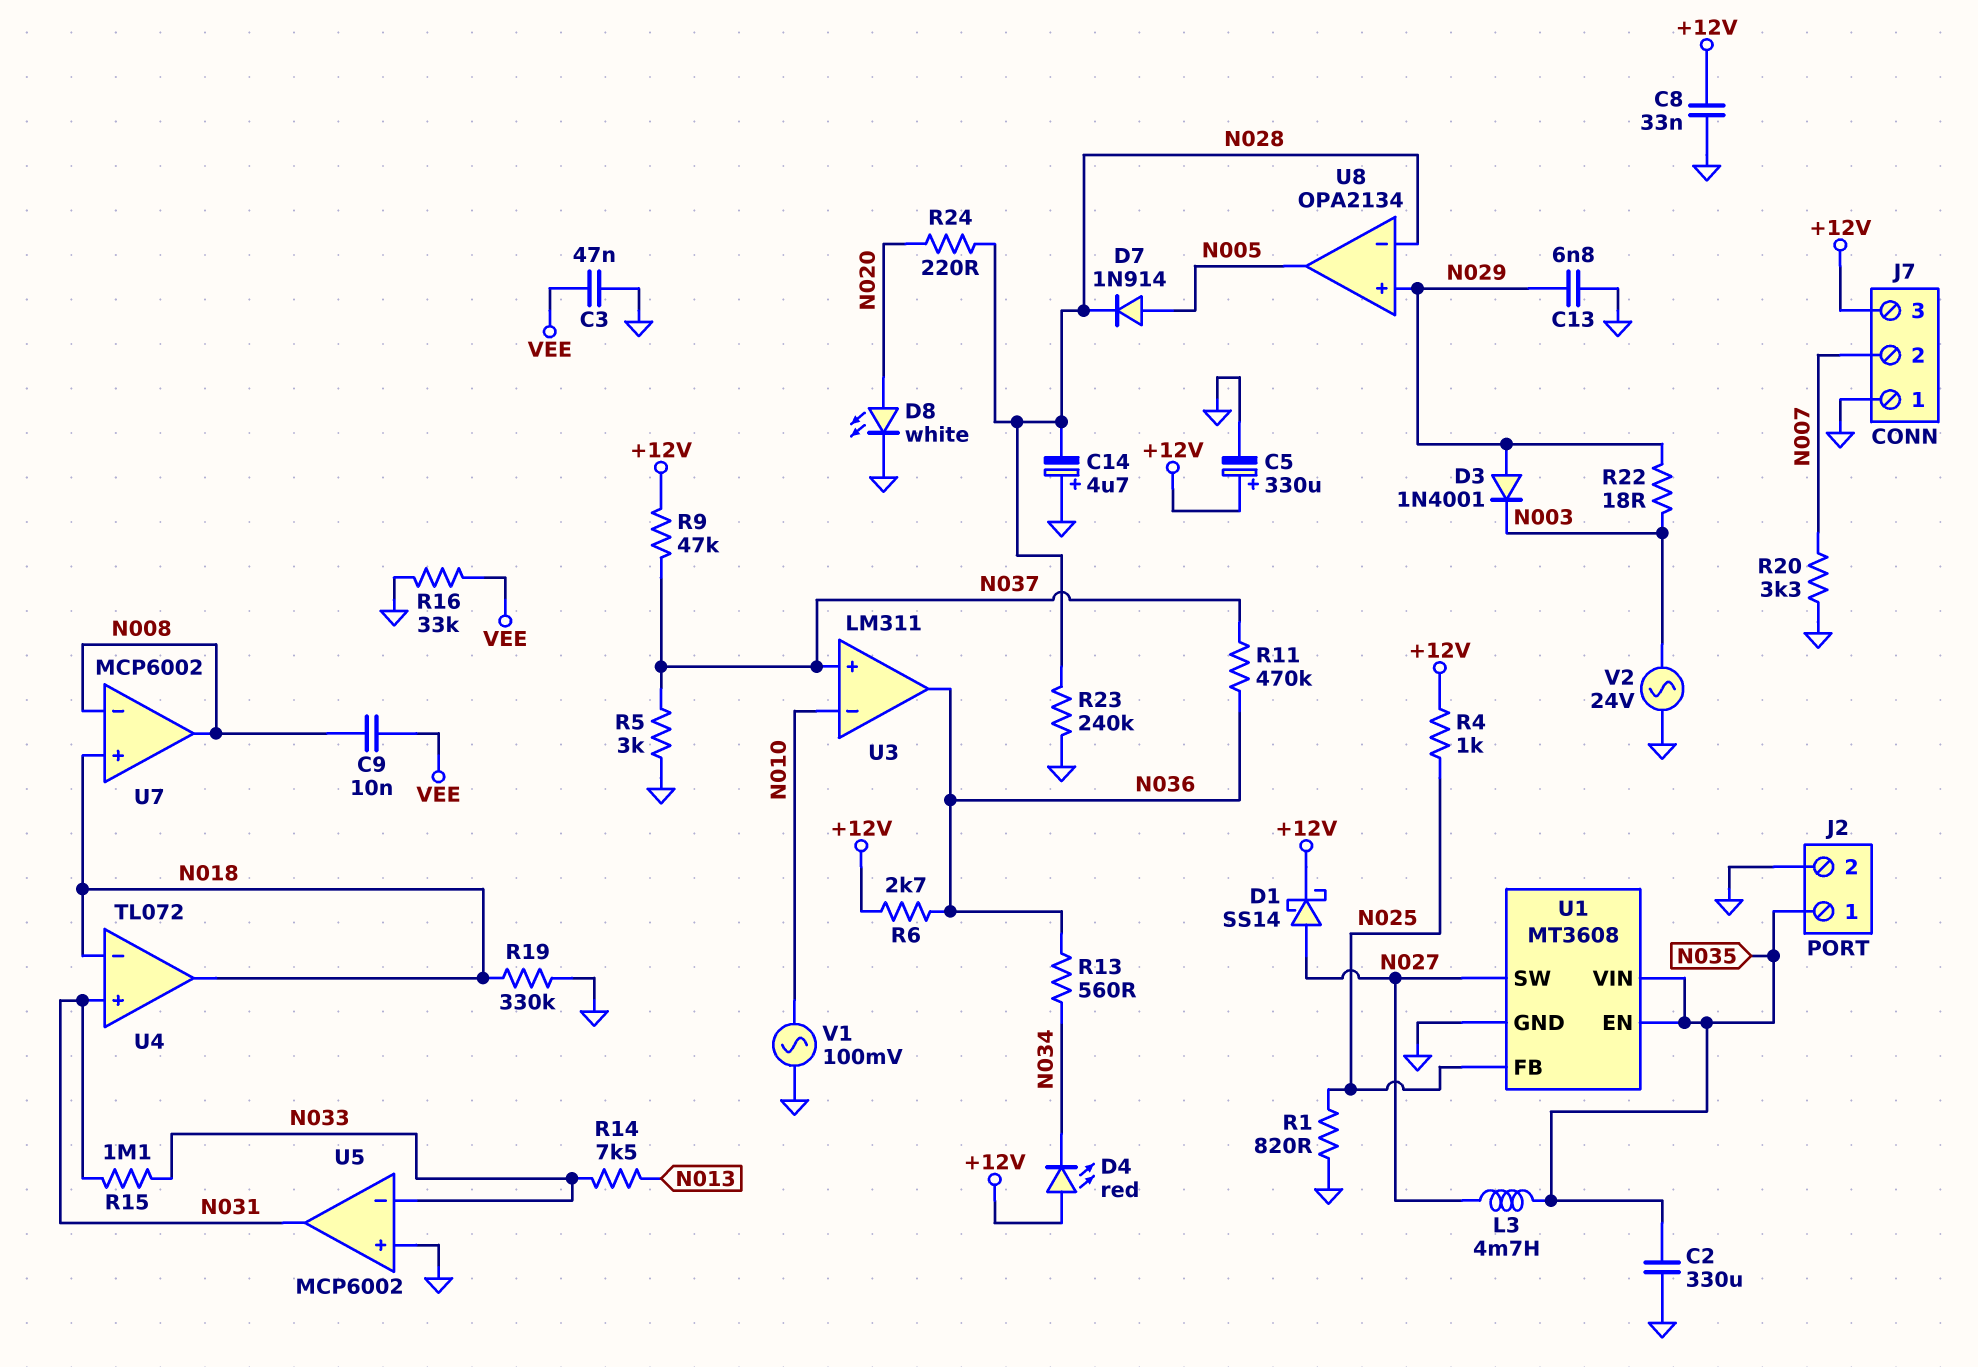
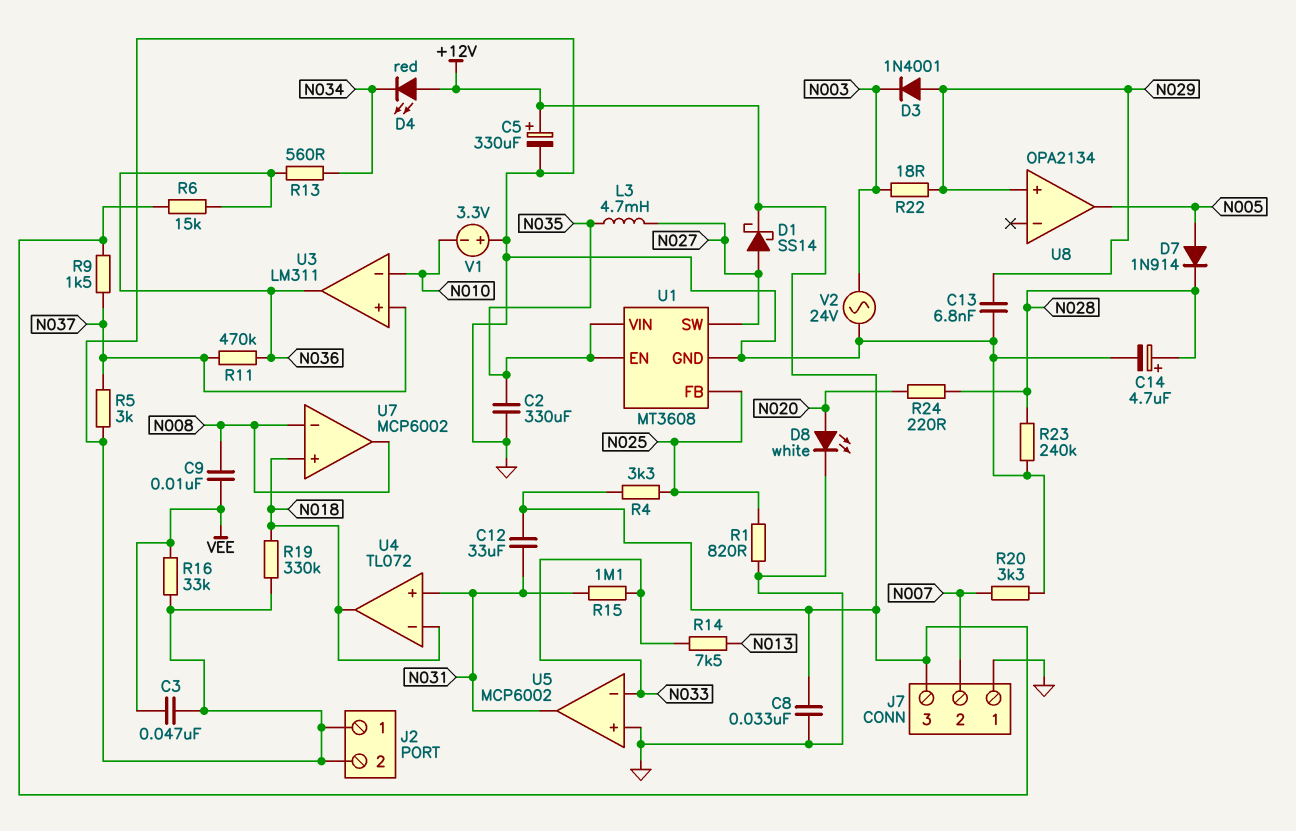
C12: none -> 33uF (+12V, N031)
C14: 4.7uF (plus GND, minus N028) -> 4.7uF (plus N028, minus GND)
J2 pin 1: N035 -> GND
R4: 1k (+12V, N025) -> 3.3k (+12V, N025)
R6: 2.7k (+12V, N036) -> 15k (+12V, N036)
R9: 47k (+12V, N037) -> 1.5k (+12V, N037)
U8 pin in-: N028 -> none
V1: AC 100mV (GND, N010) -> 3.3V (plus GND, minus N010)

